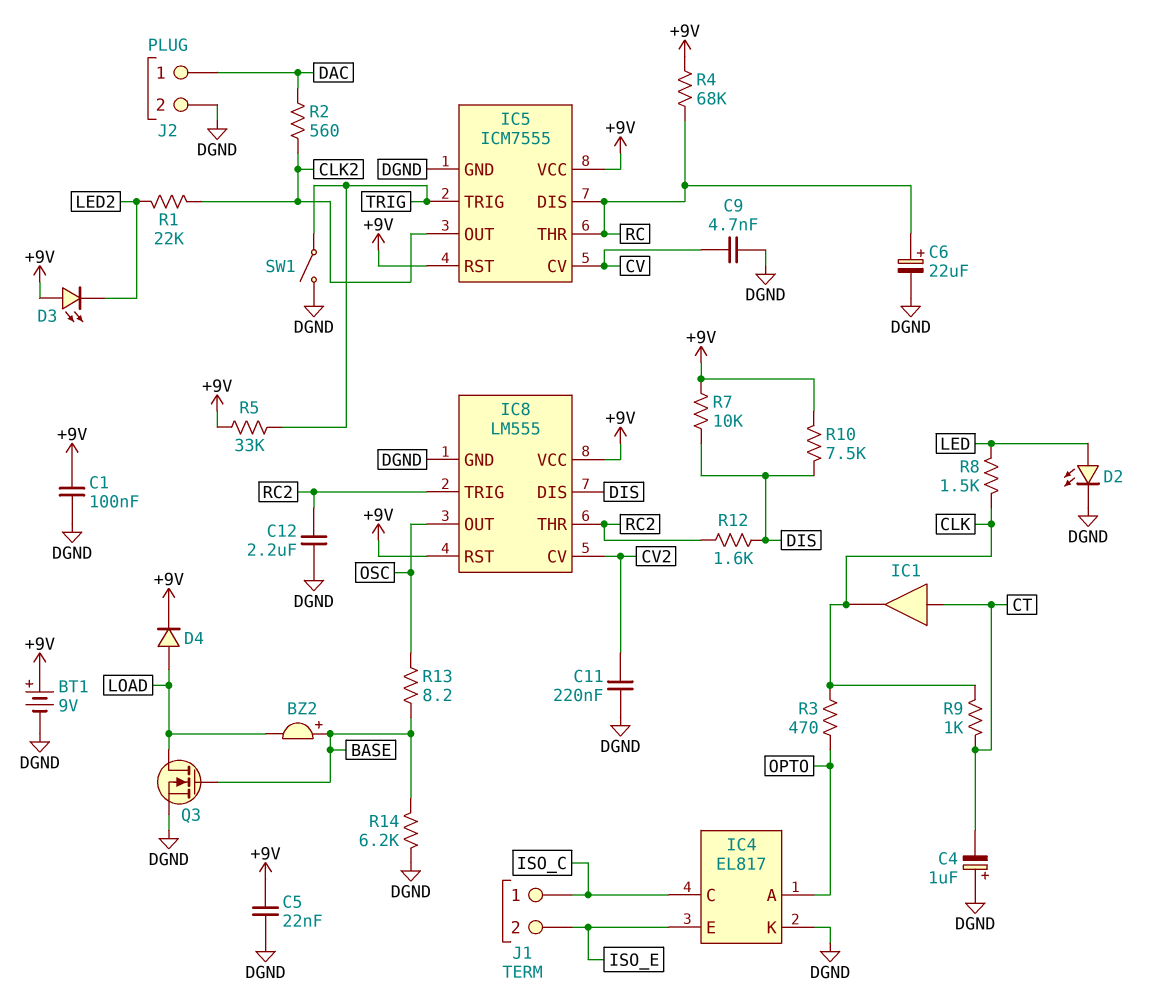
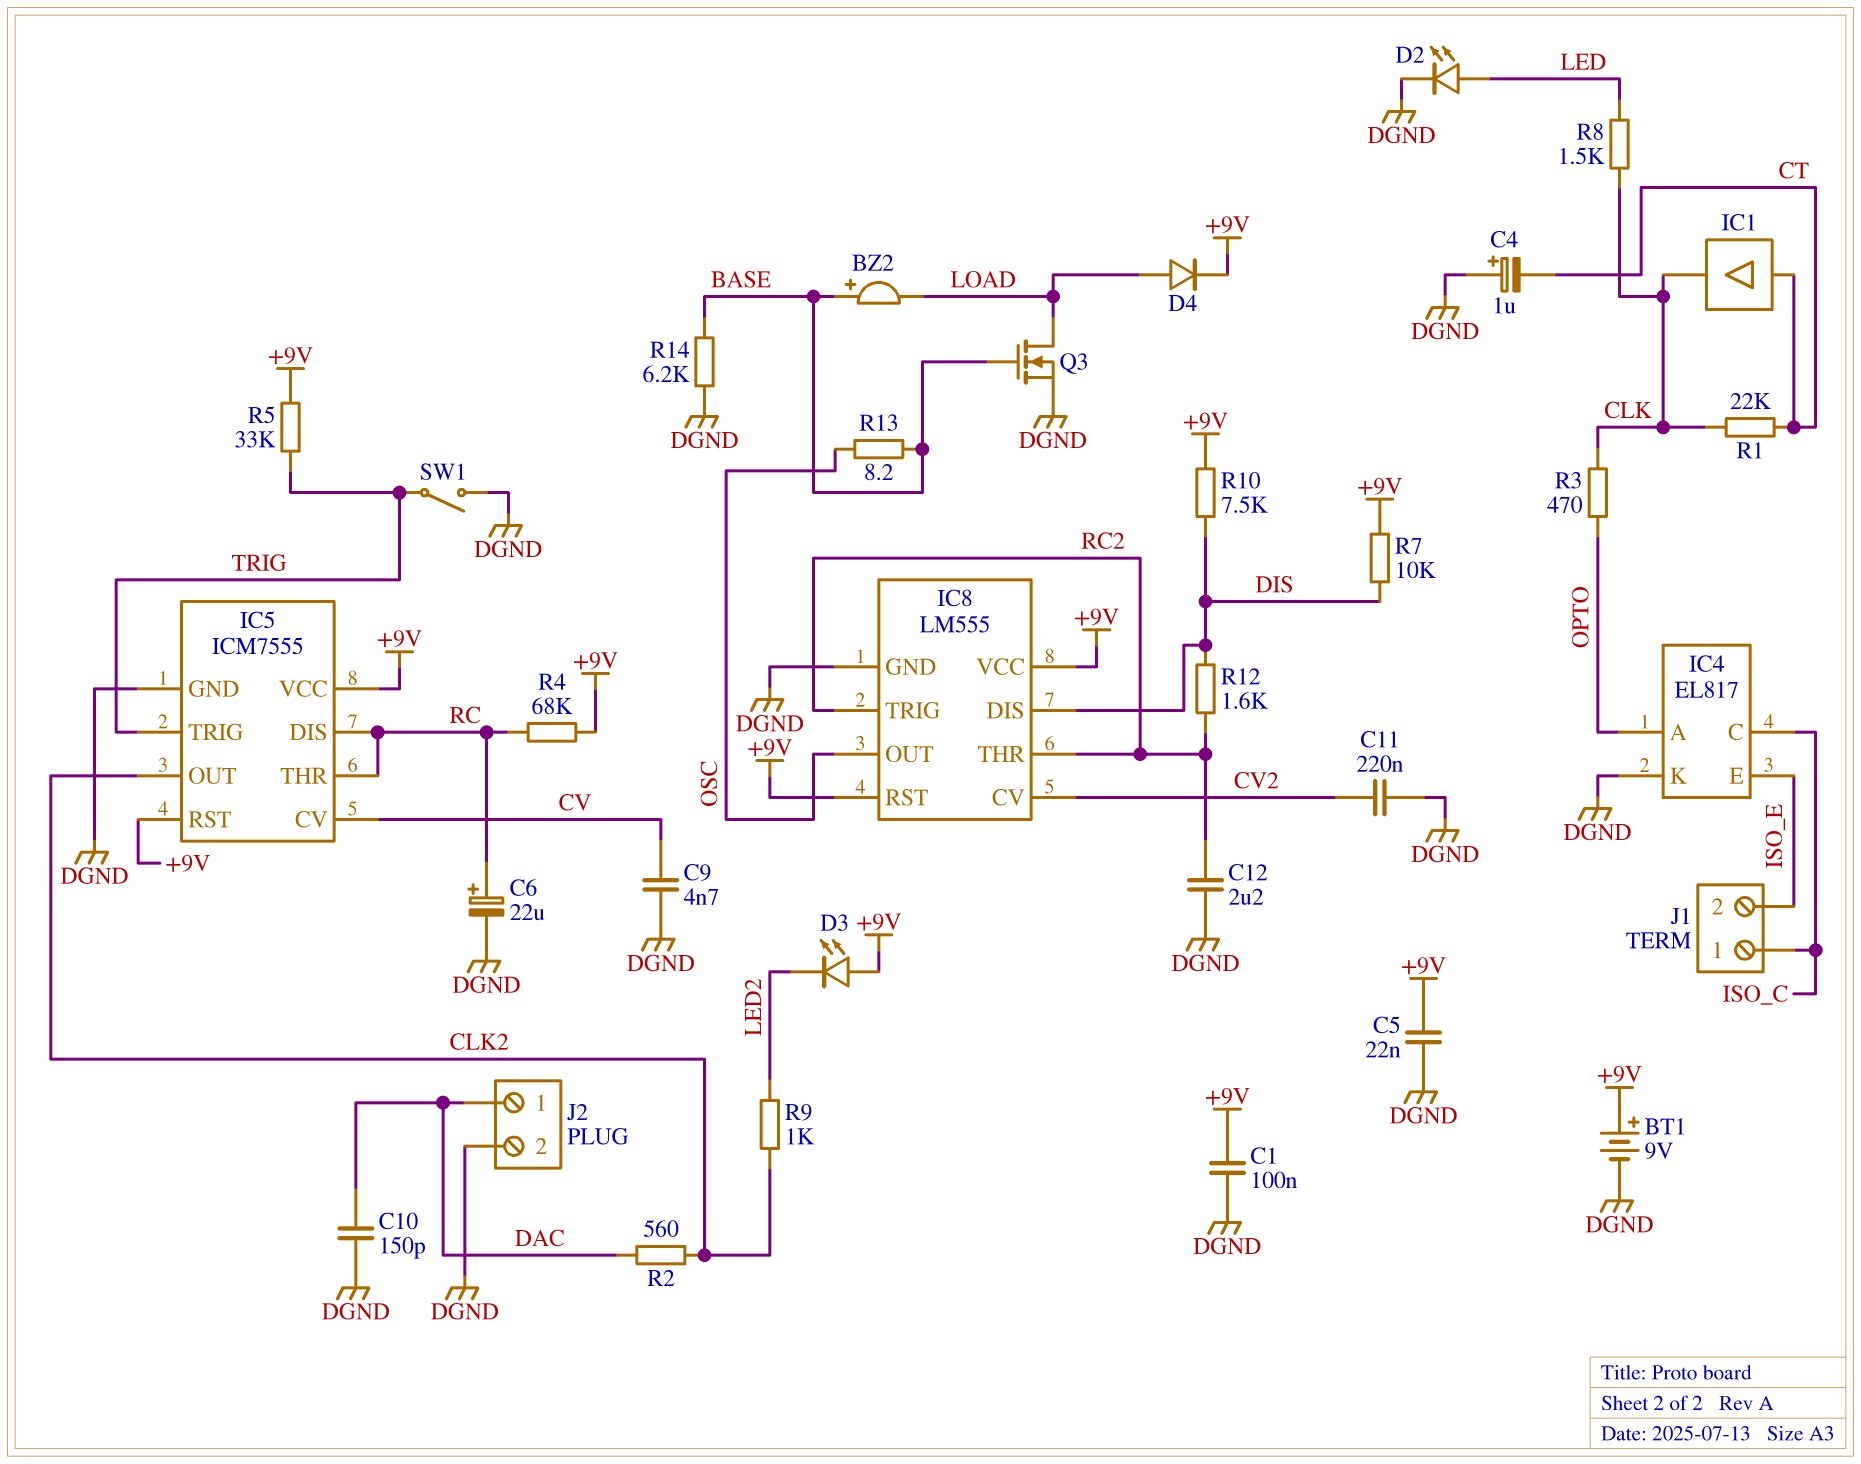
C10: none -> 150pF (DAC, DGND)
R1: 22k (CLK2, LED2) -> 22k (CLK, CT)
R9: 1k (CLK, CT) -> 1k (CLK2, LED2)

